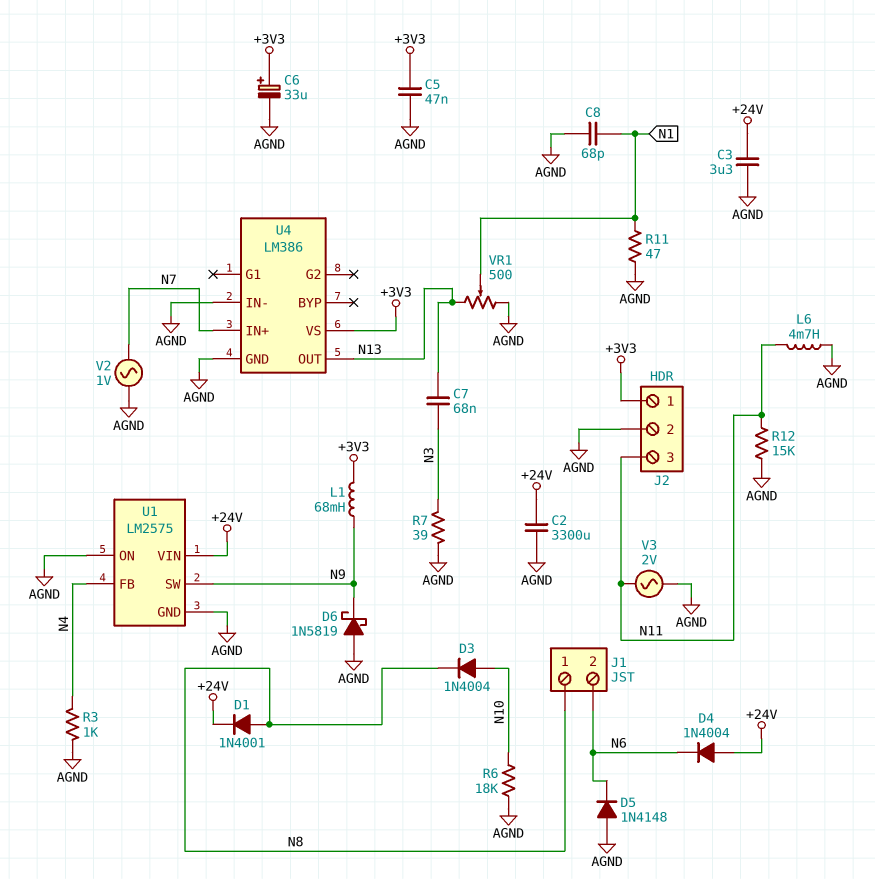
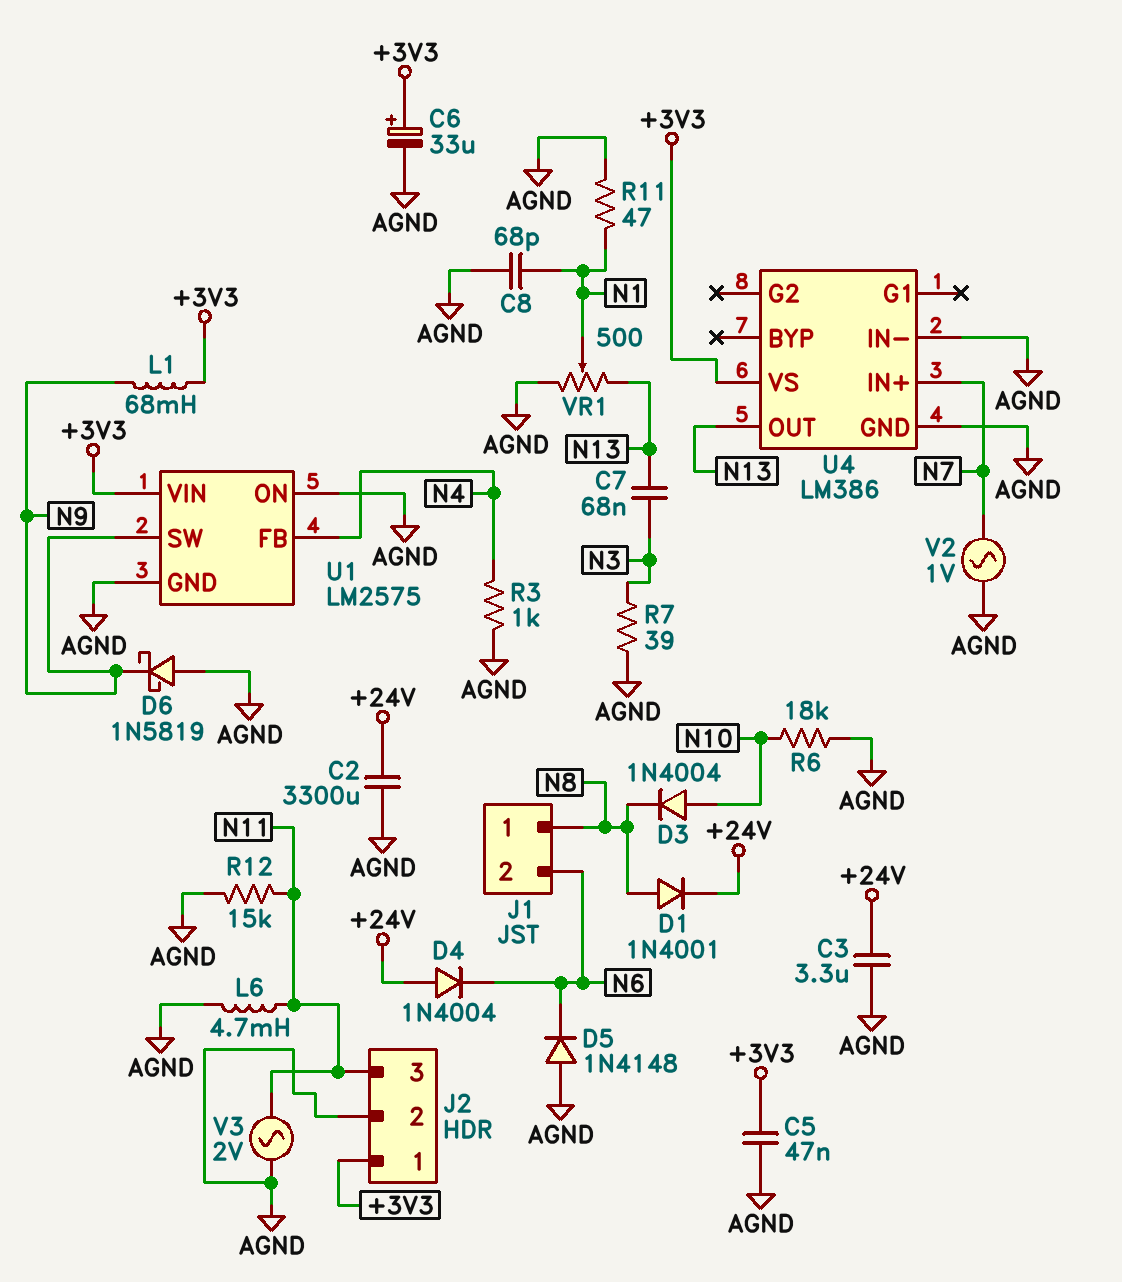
U1 pin VIN: +24V -> +3V3

